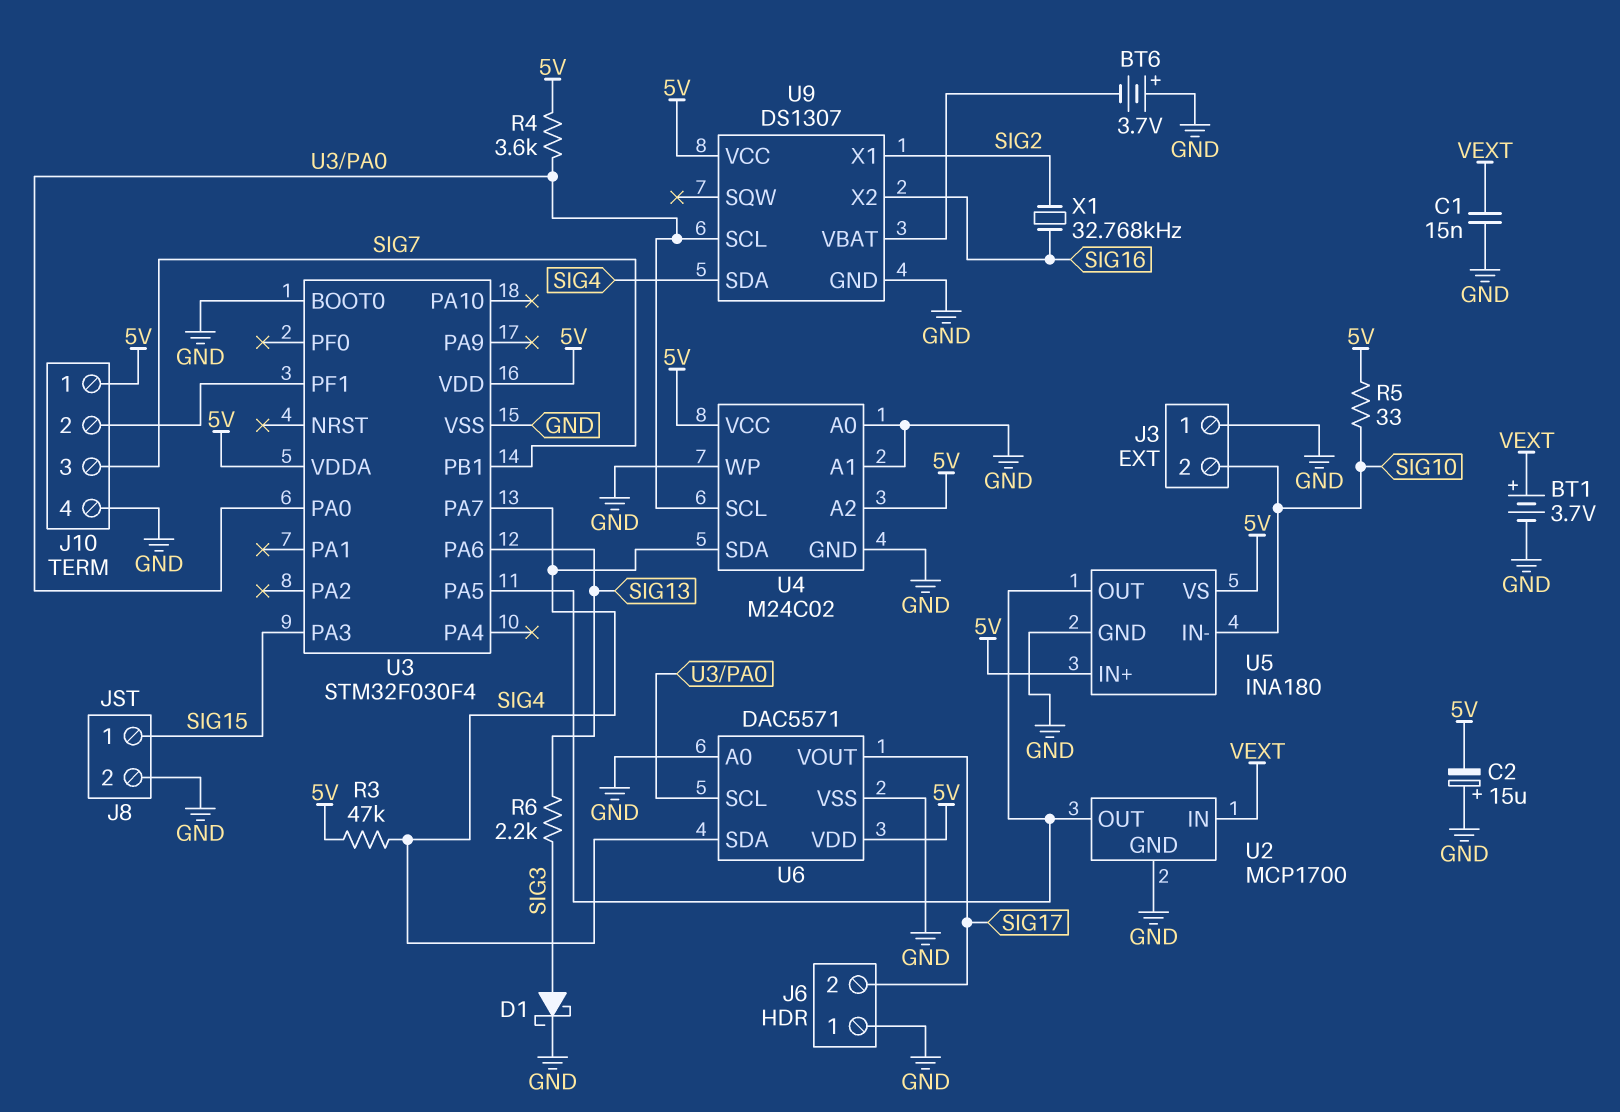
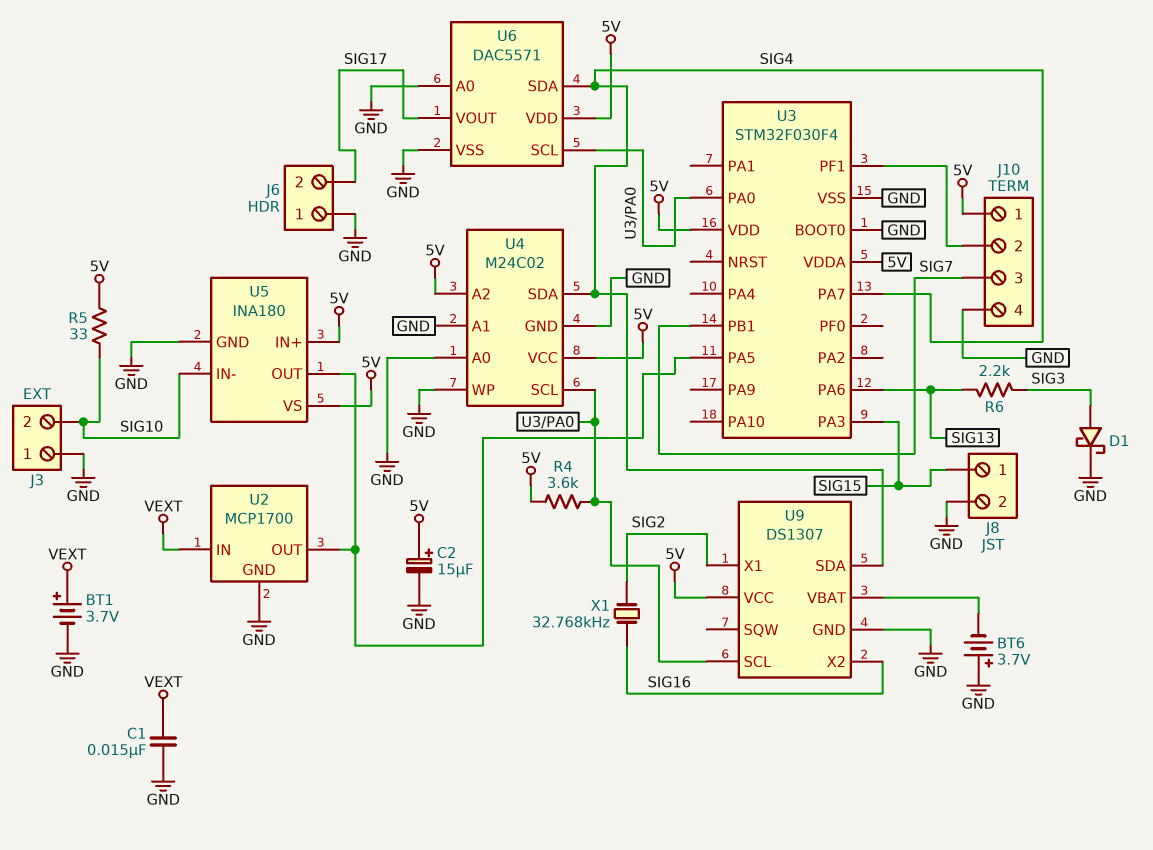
C2: 15uF (plus GND, minus 5V) -> 15uF (plus 5V, minus GND)
R3: 47k (5V, SIG4) -> none

